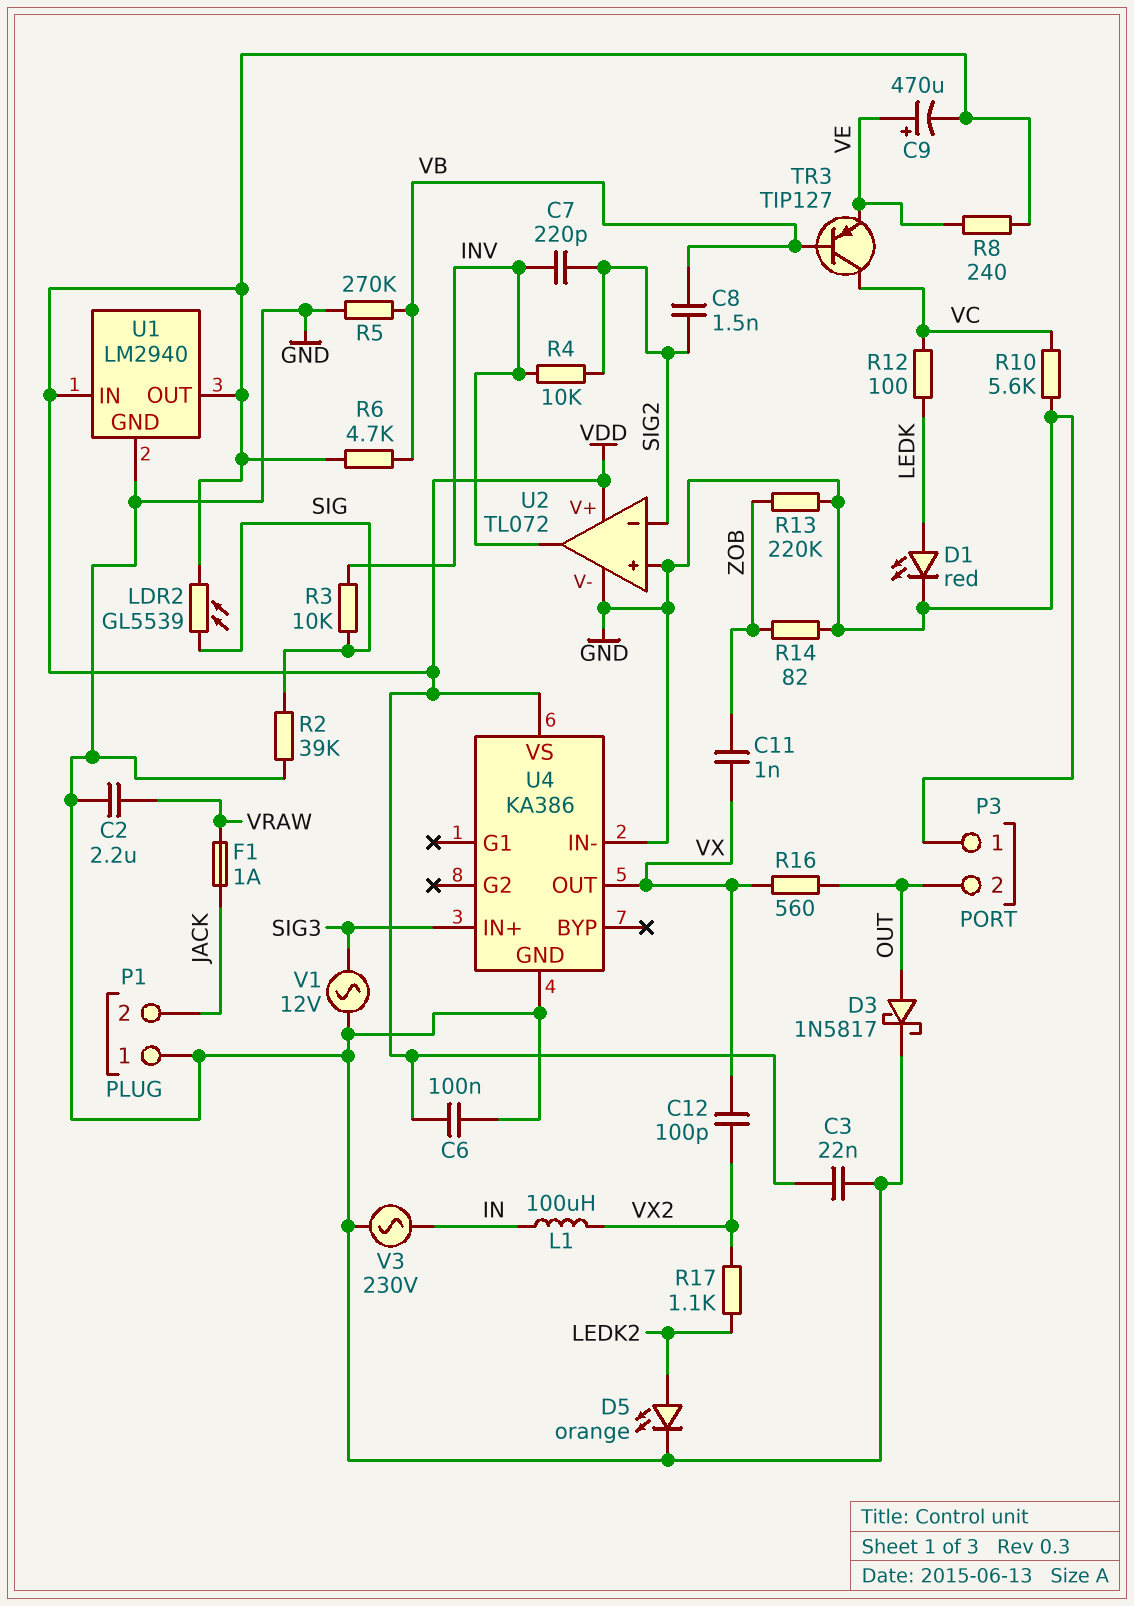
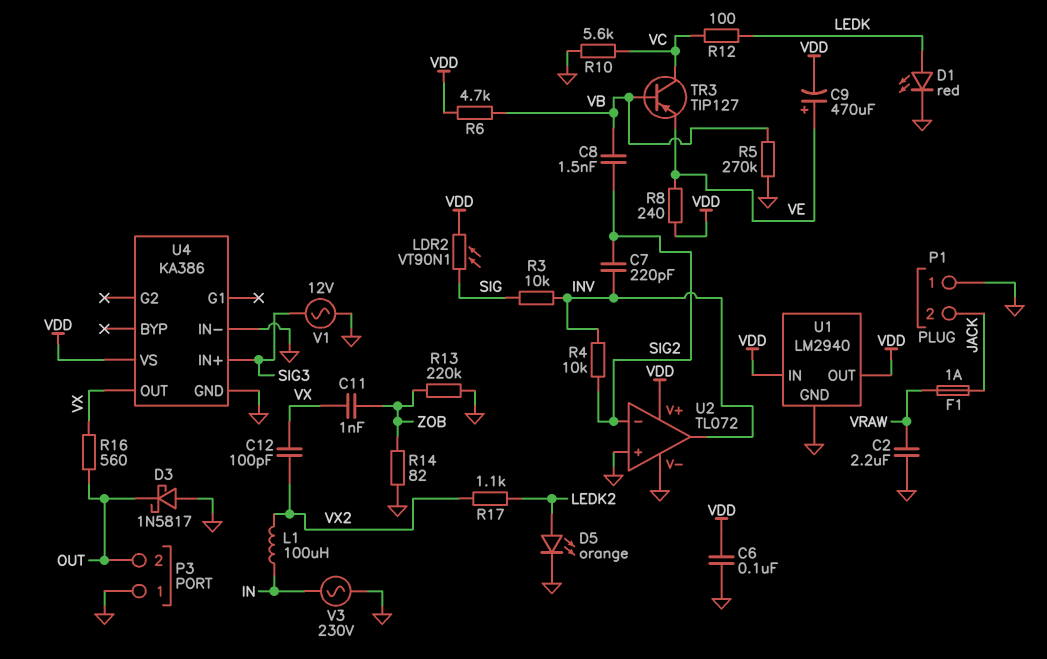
C3: 22nF (GND, VDD) -> none
D3: schottky 1N5817 (A OUT, K GND) -> schottky 1N5817 (A GND, K OUT)
LDR2: GL5539 (SIG, VDD) -> VT90N1 (SIG, VDD)
R2: 39k (GND, SIG) -> none

